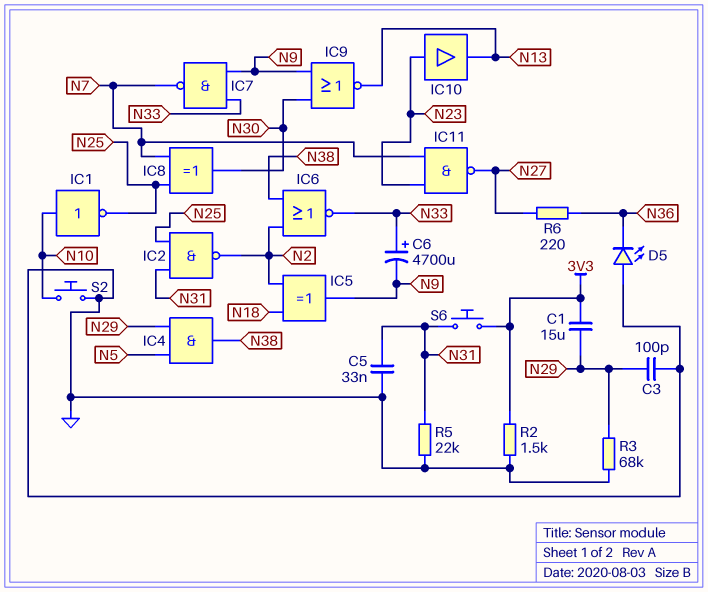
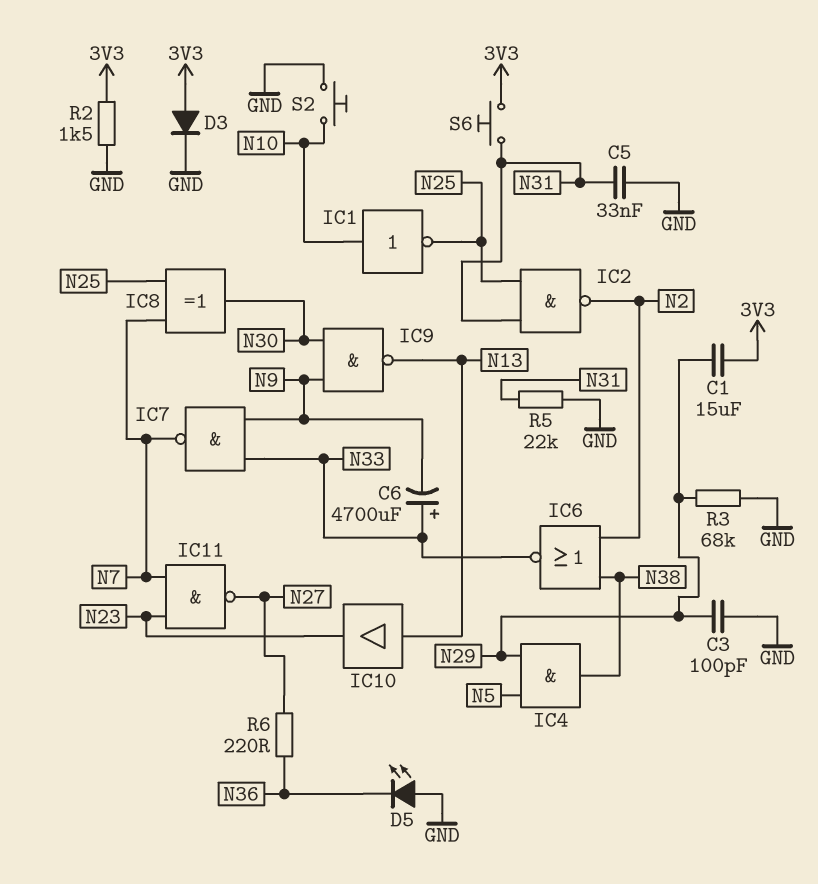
D3: none -> diode (A 3V3, K GND)
IC5: XOR (in N2, in N18, out N9) -> none
IC9: NOR (in N9, in N30, out N13) -> NAND (in N9, in N30, out N13)
IC10: buffer (in N23, out N13) -> buffer (in N13, out N23)

